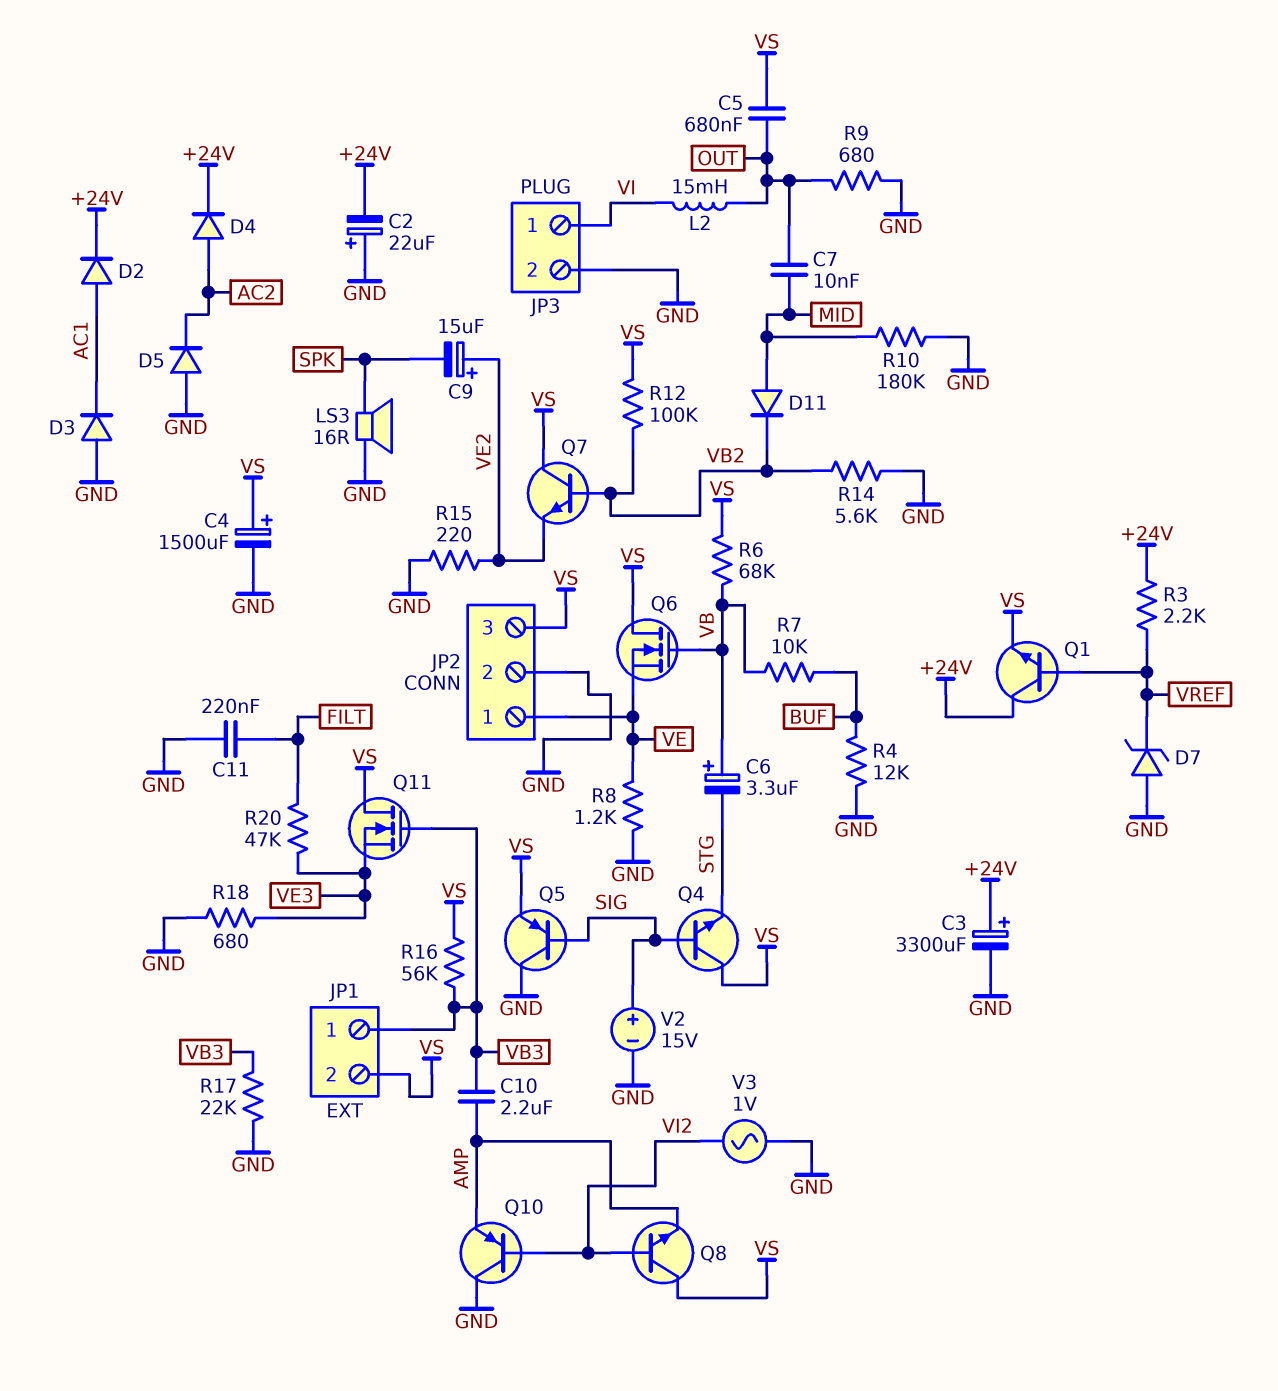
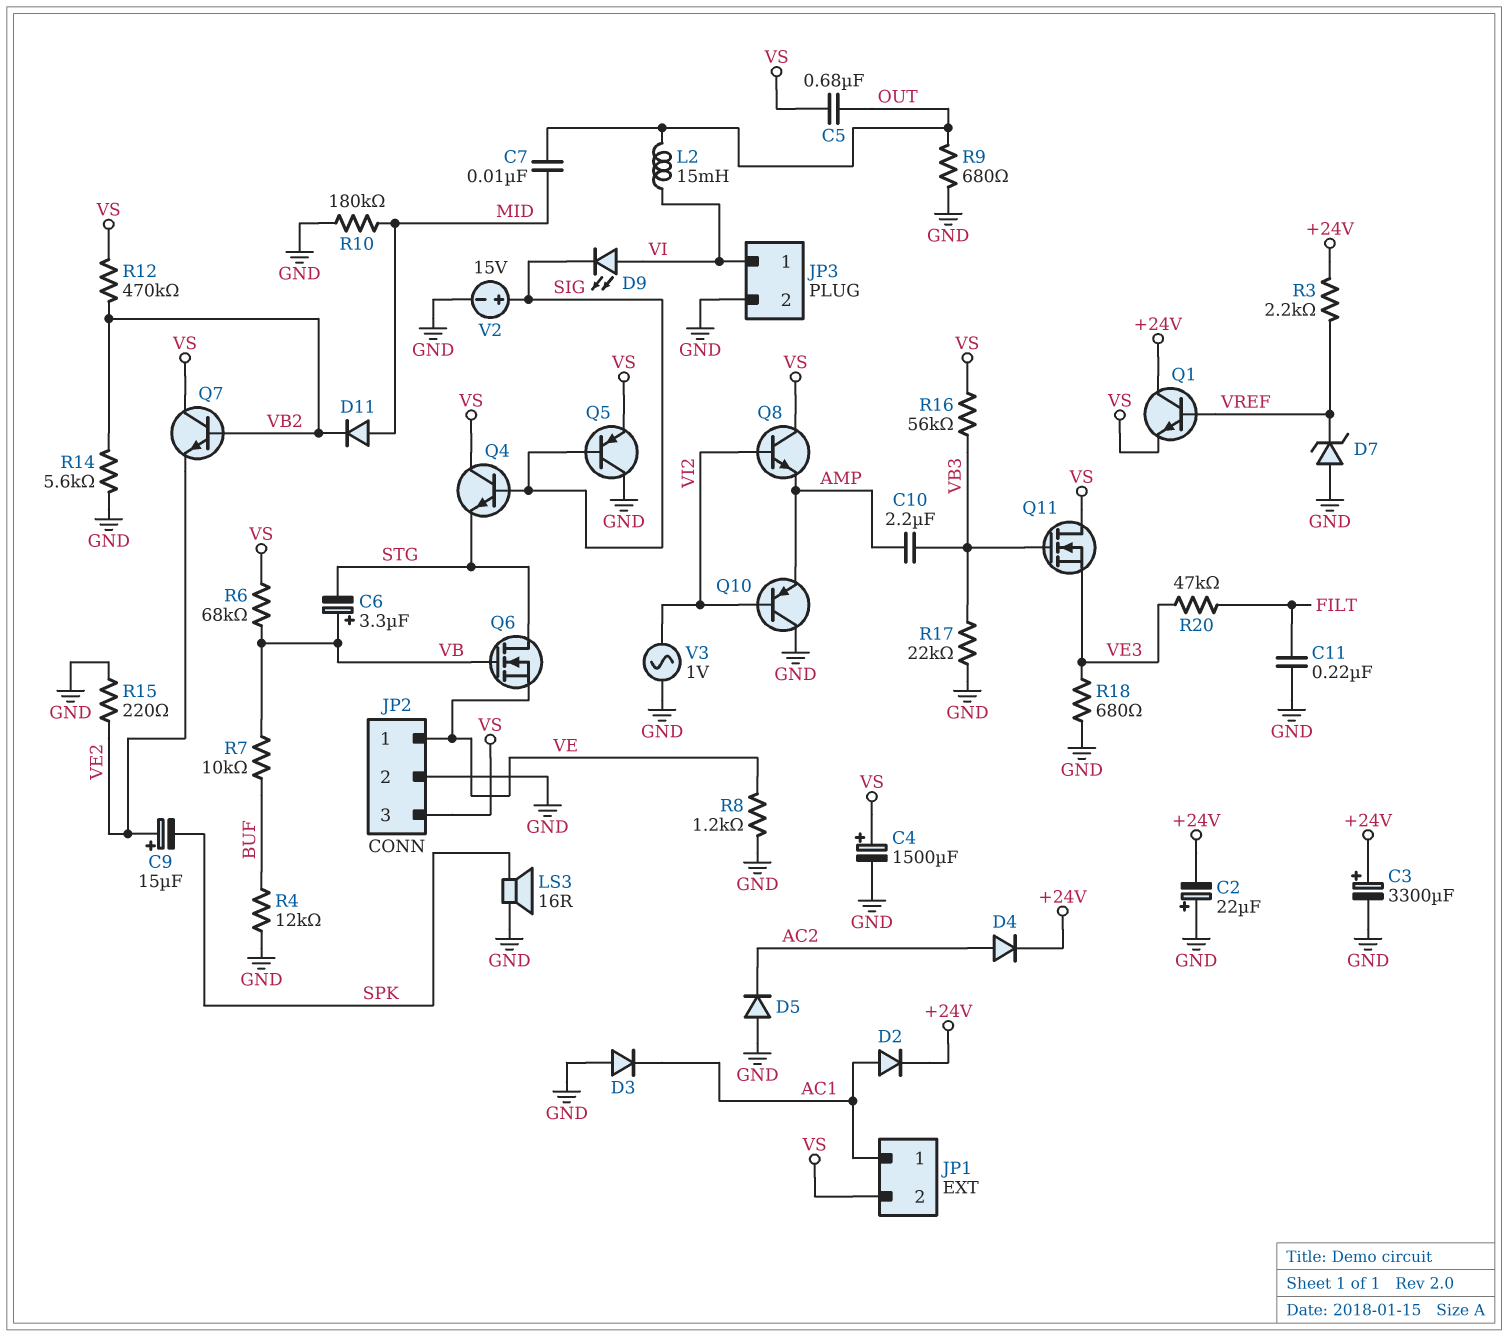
D9: none -> LED (A VI, K SIG)
JP1 pin 1: VB3 -> AC1
Q6: NMOS (G VB, D VS, S VE) -> NMOS (G VB, D STG, S VE)
R12: 100k (VB2, VS) -> 470k (VB2, VS)

